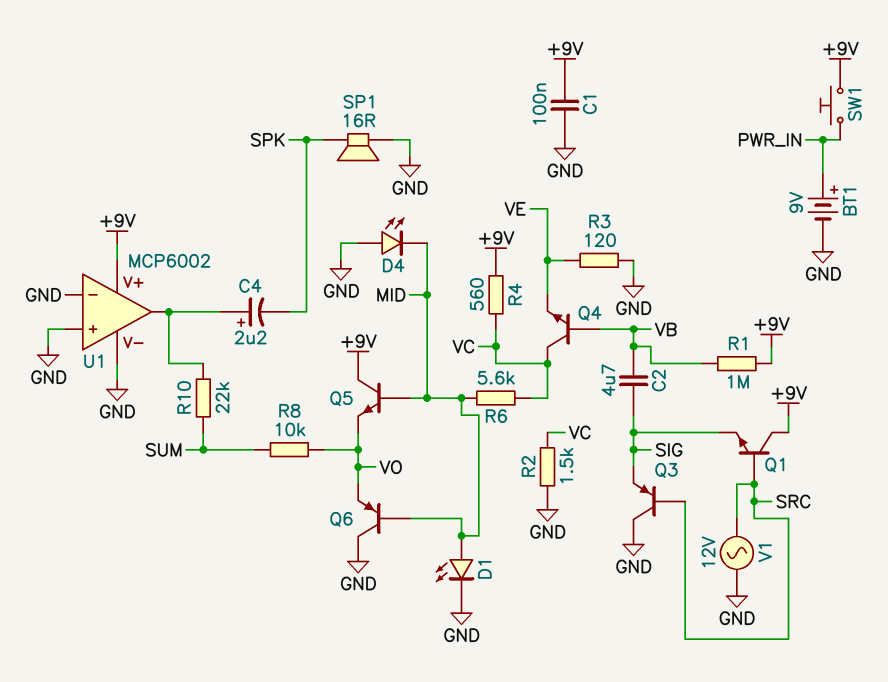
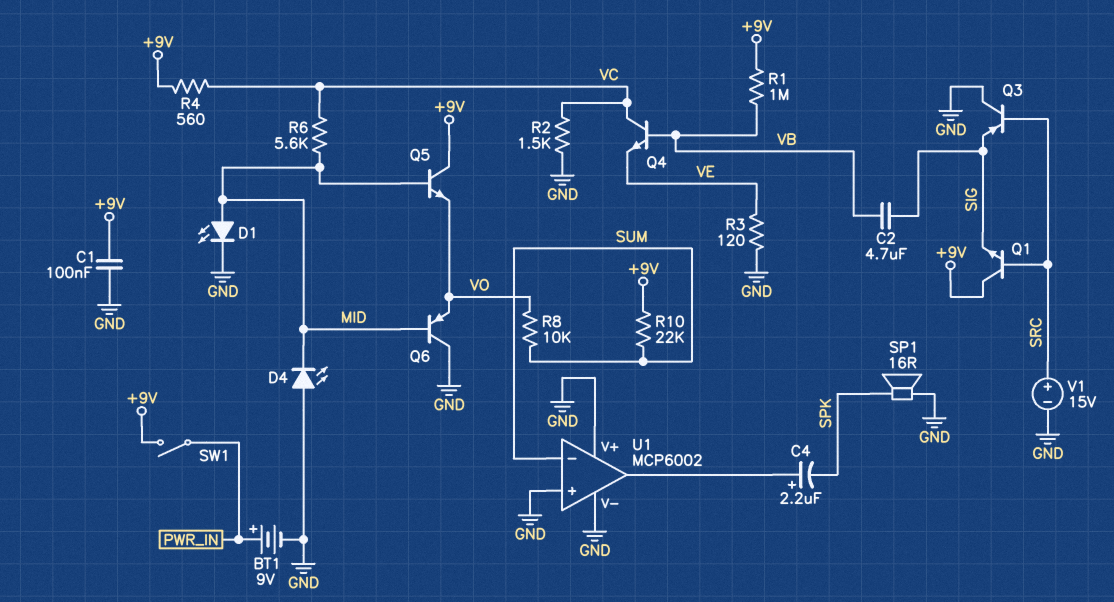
R10: 22k (SUM, U1/out) -> 22k (+9V, SUM)
SW1: button (+9V, PWR_IN) -> switch (+9V, PWR_IN)
U1 pin V+: +9V -> GND
U1 pin in-: GND -> SUM
V1: AC 12V (GND, SRC) -> 15V (plus SRC, minus GND)

